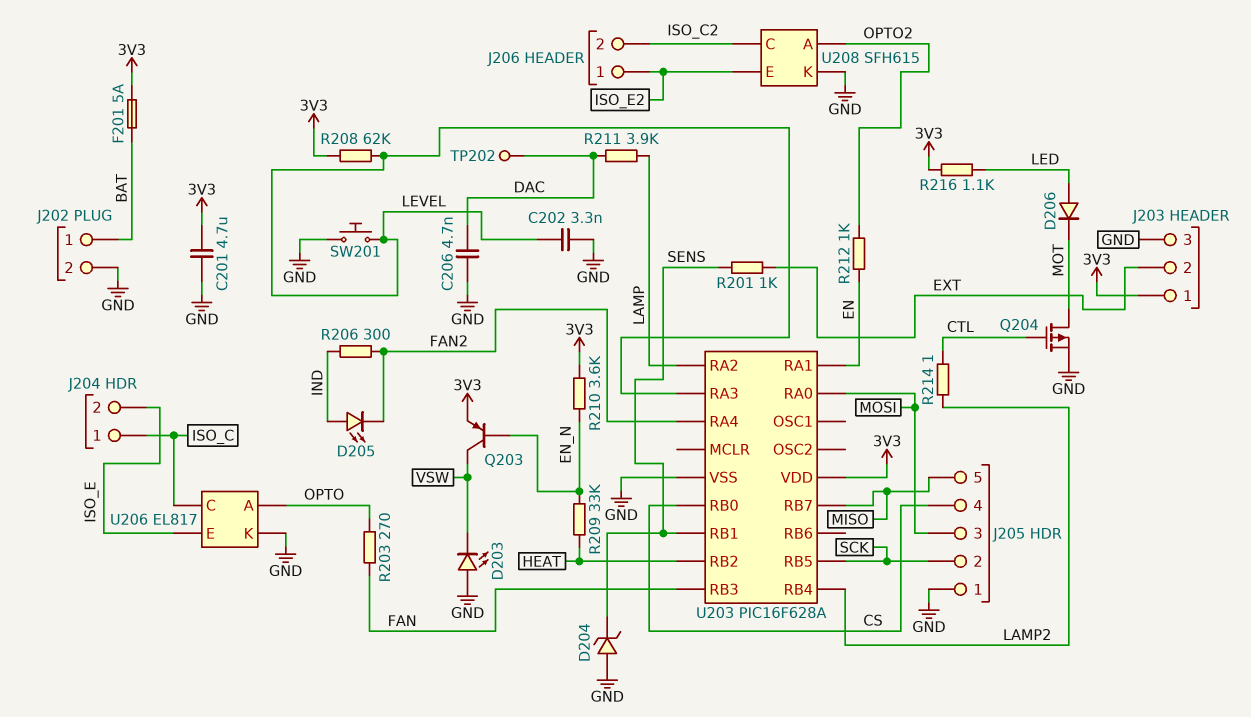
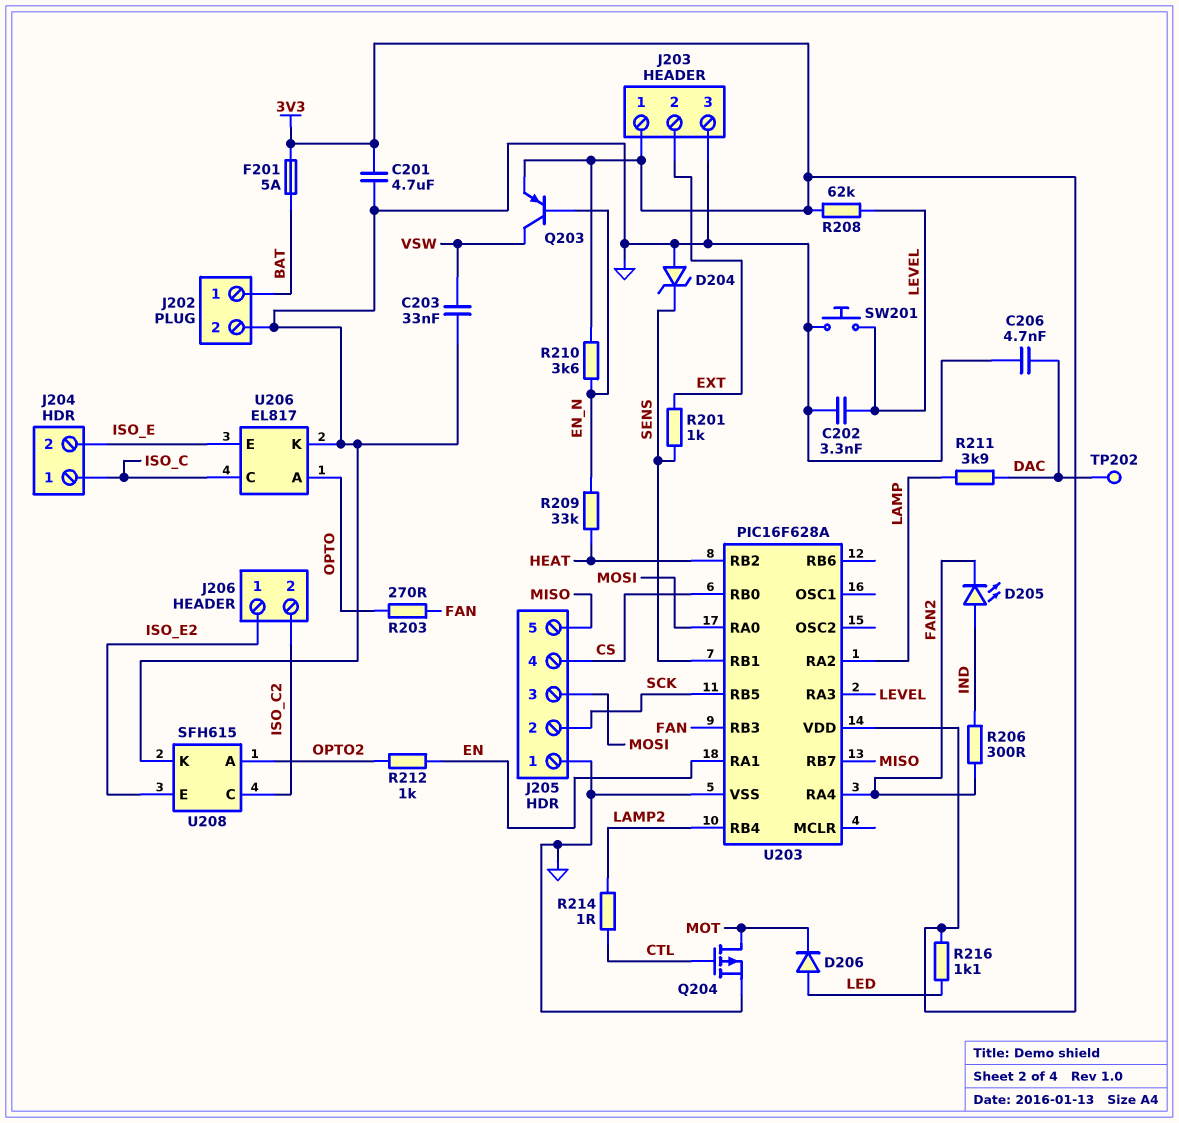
C203: none -> 33nF (GND, VSW)
D203: LED (A GND, K VSW) -> none

